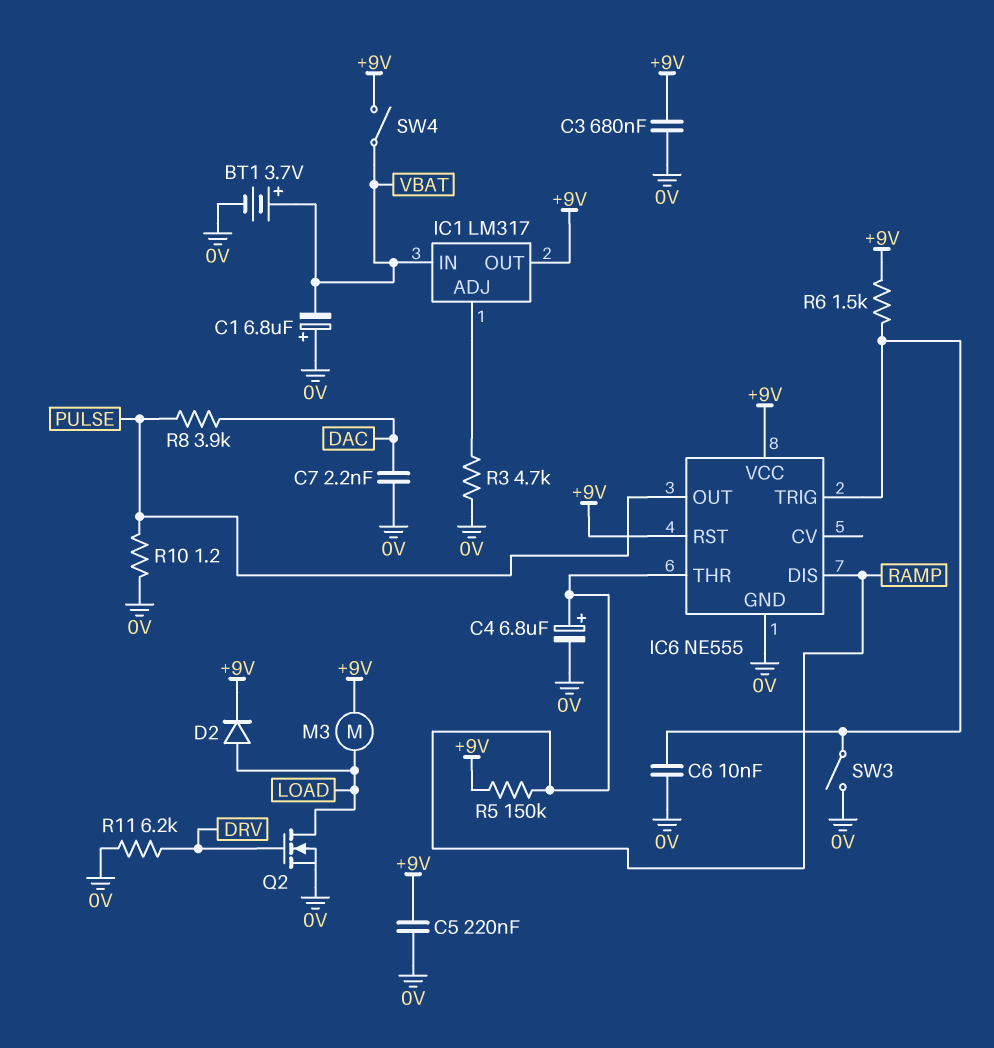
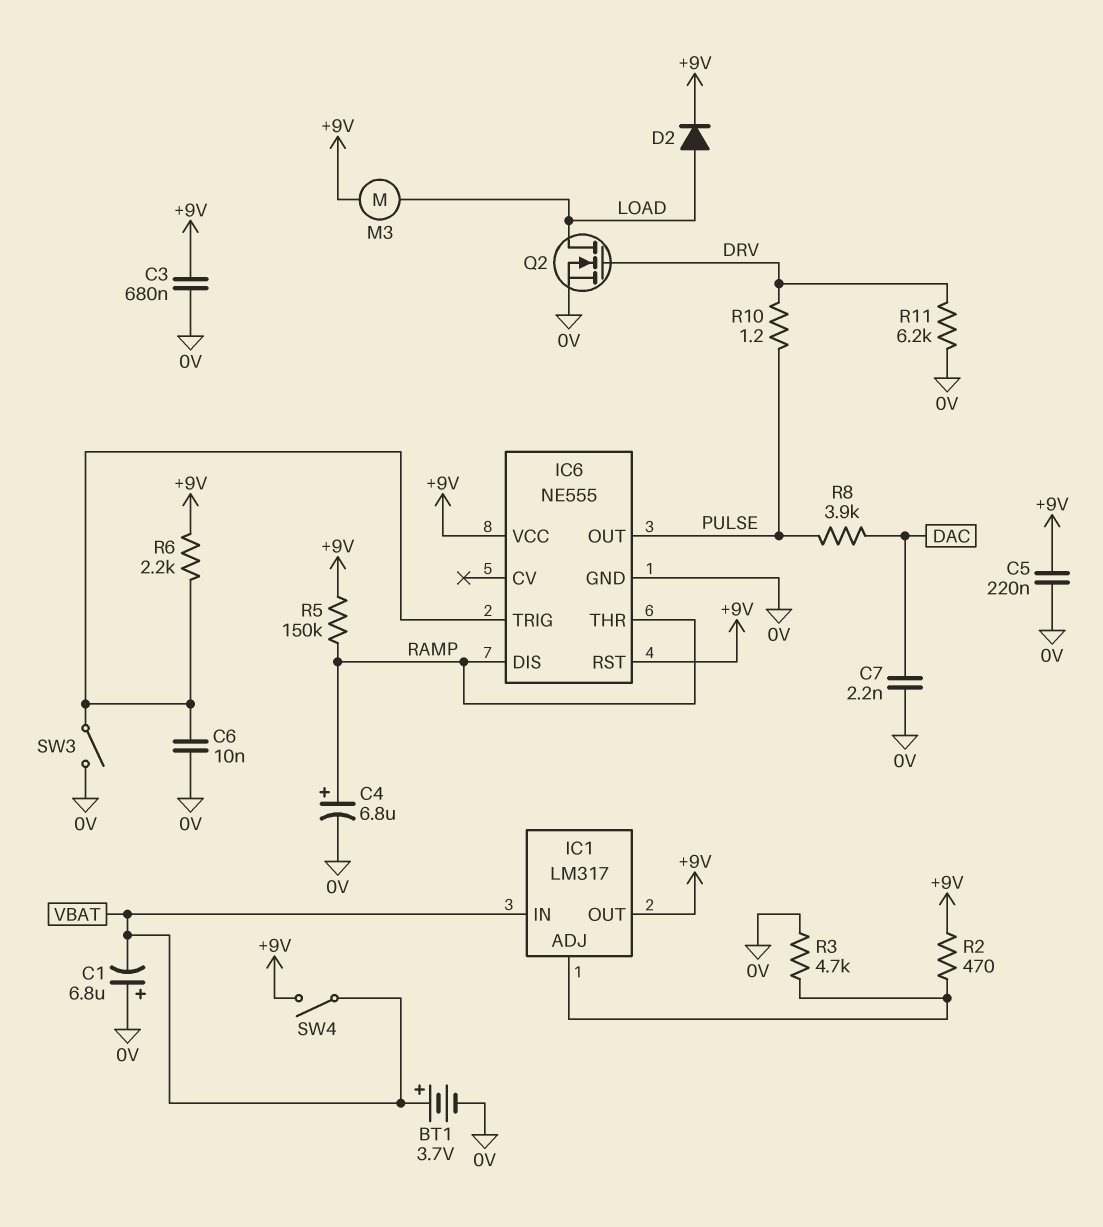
R2: none -> 470 (+9V, IC1/ADJ)
R6: 1.5k (+9V, IC6/TRIG) -> 2.2k (+9V, IC6/TRIG)
R10: 1.2 (0V, PULSE) -> 1.2 (DRV, PULSE)

